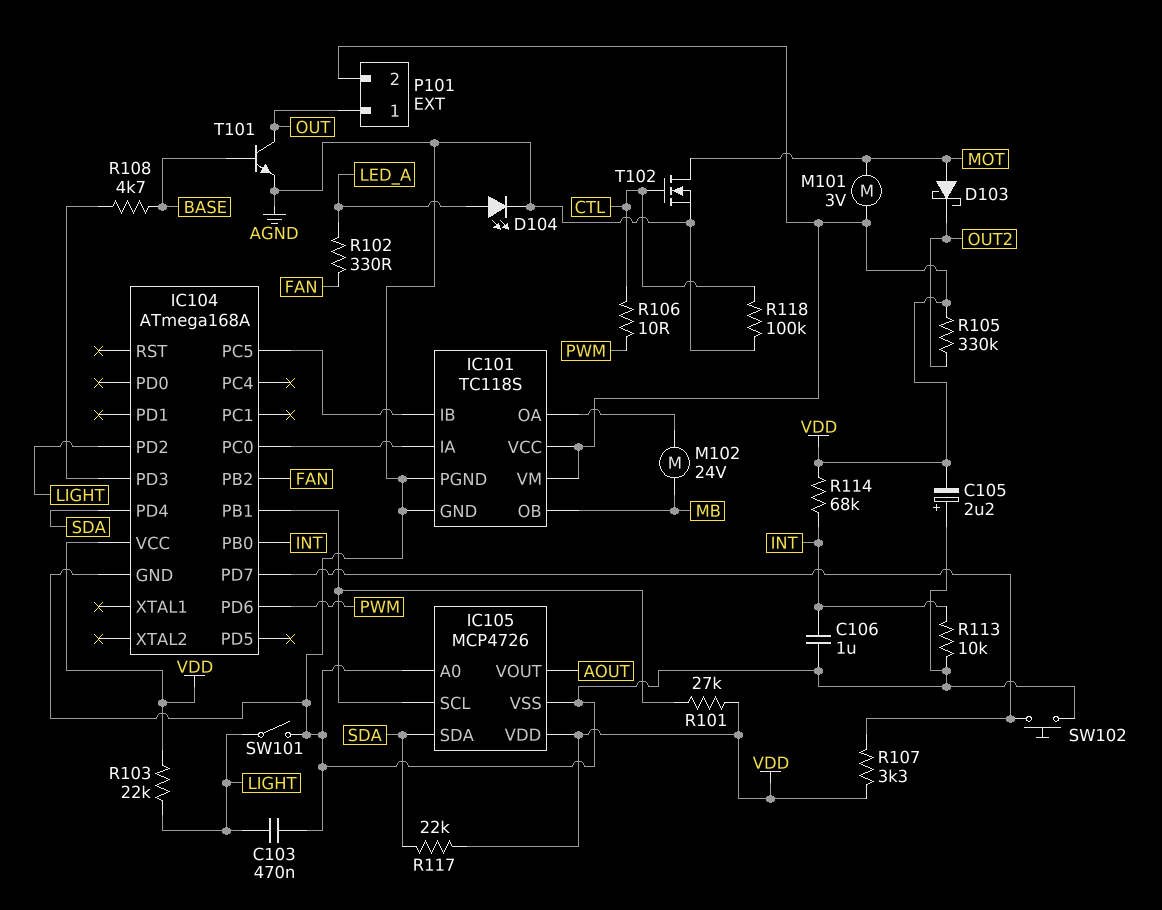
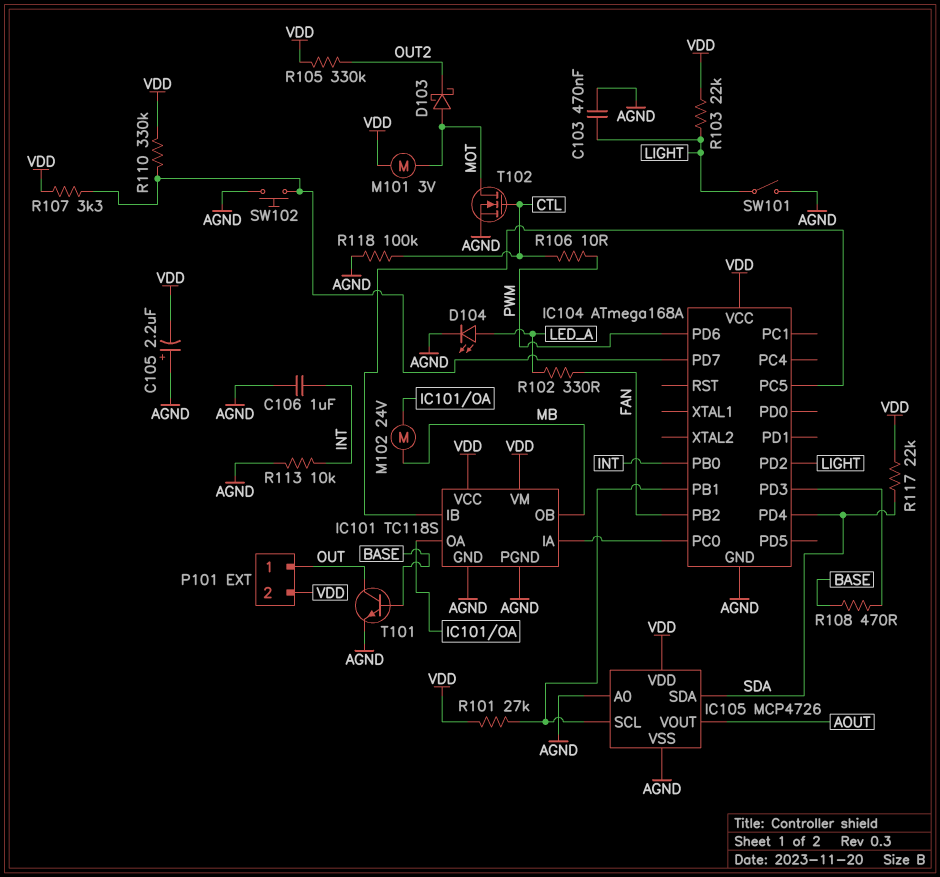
R108: 4.7k (BASE, IC104/PD3) -> 470 (BASE, IC104/PD3)
R110: none -> 330k (IC104/PD7, VDD)
R114: 68k (INT, VDD) -> none

